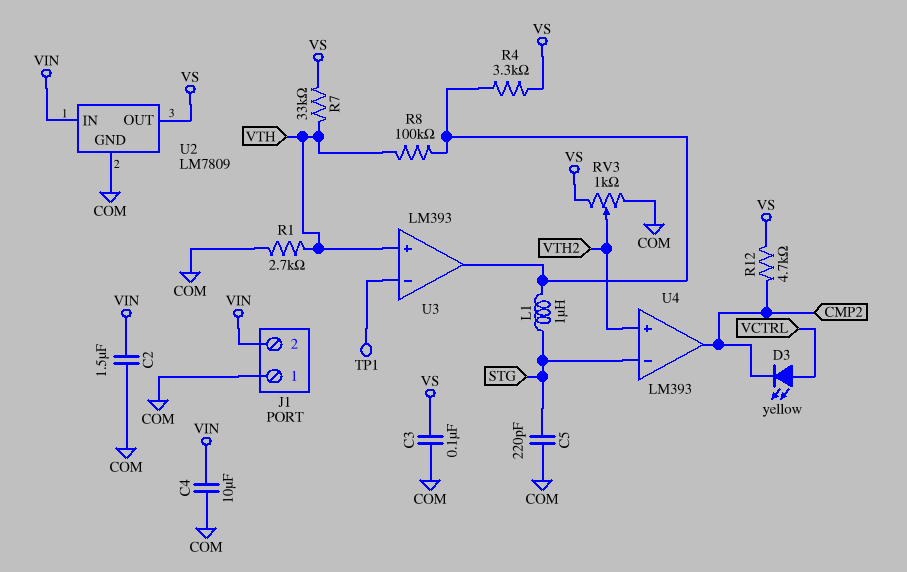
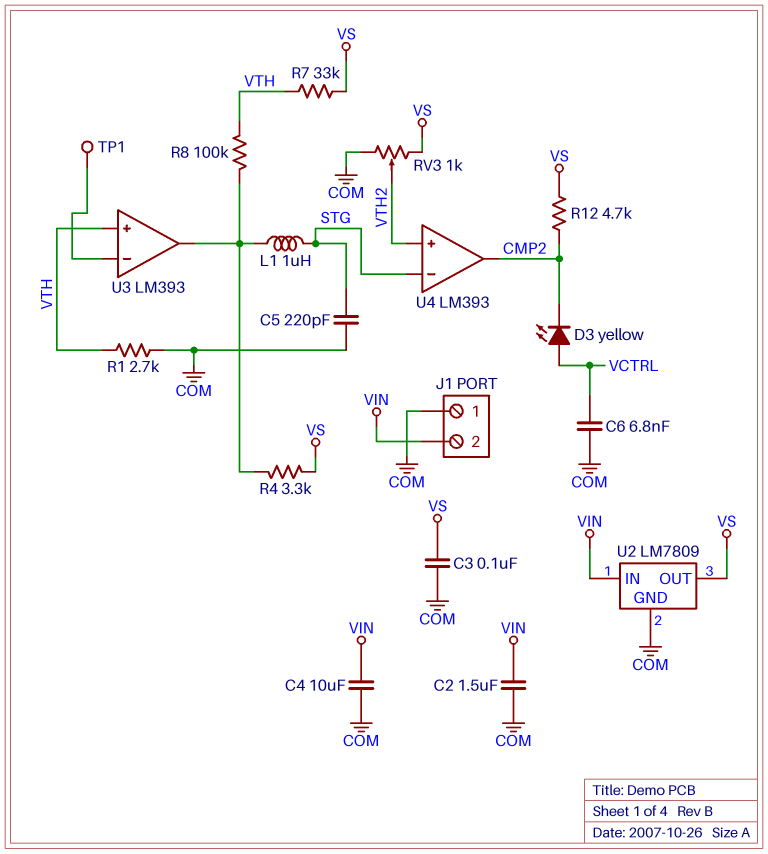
C6: none -> 6.8nF (COM, VCTRL)

